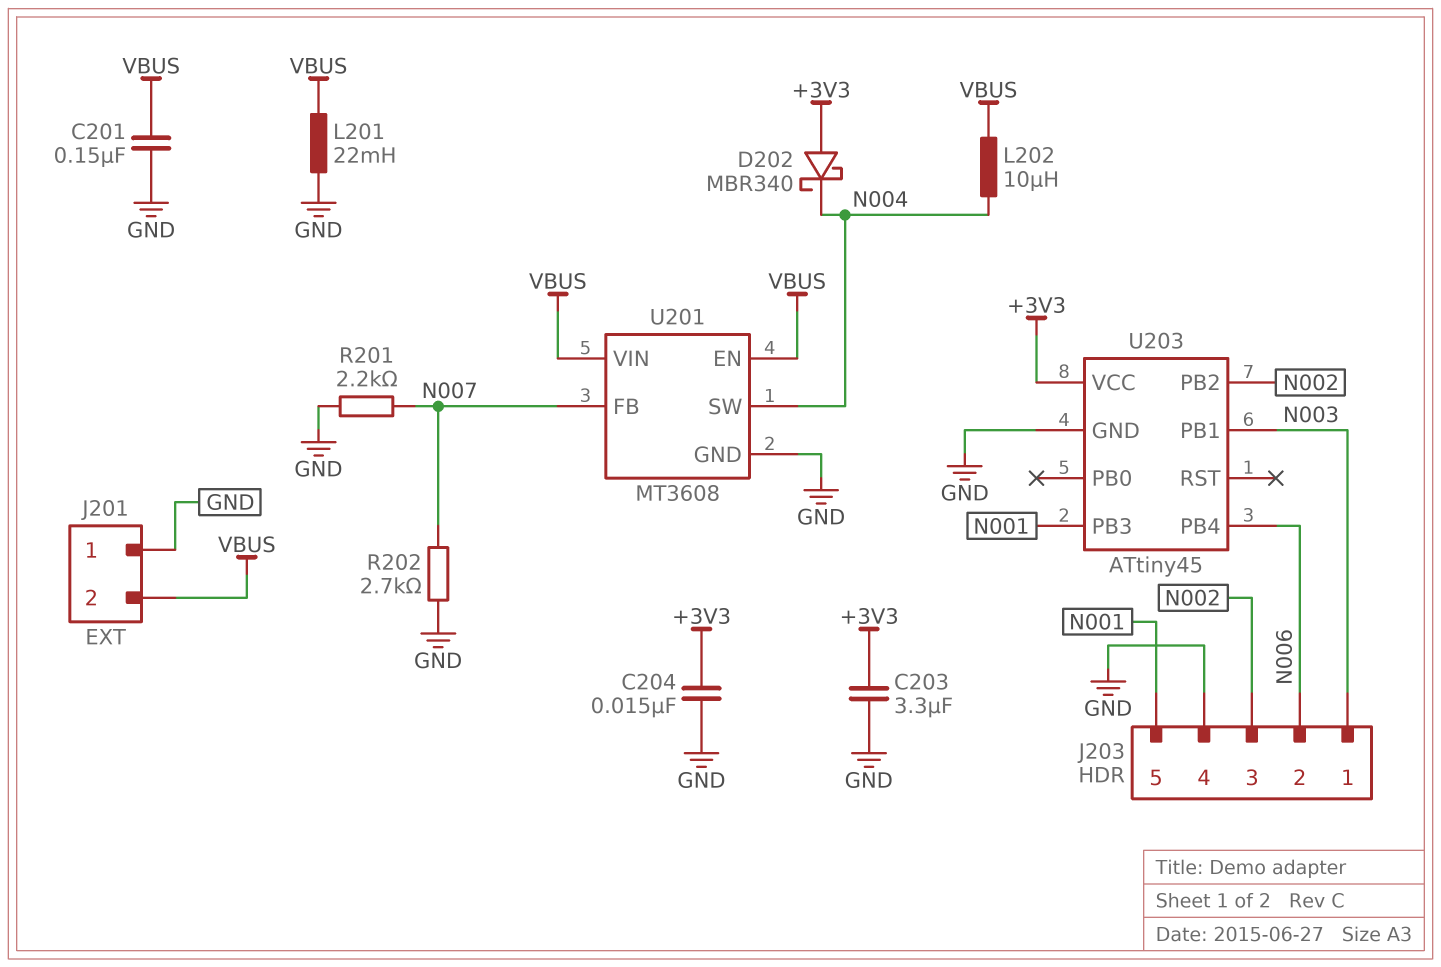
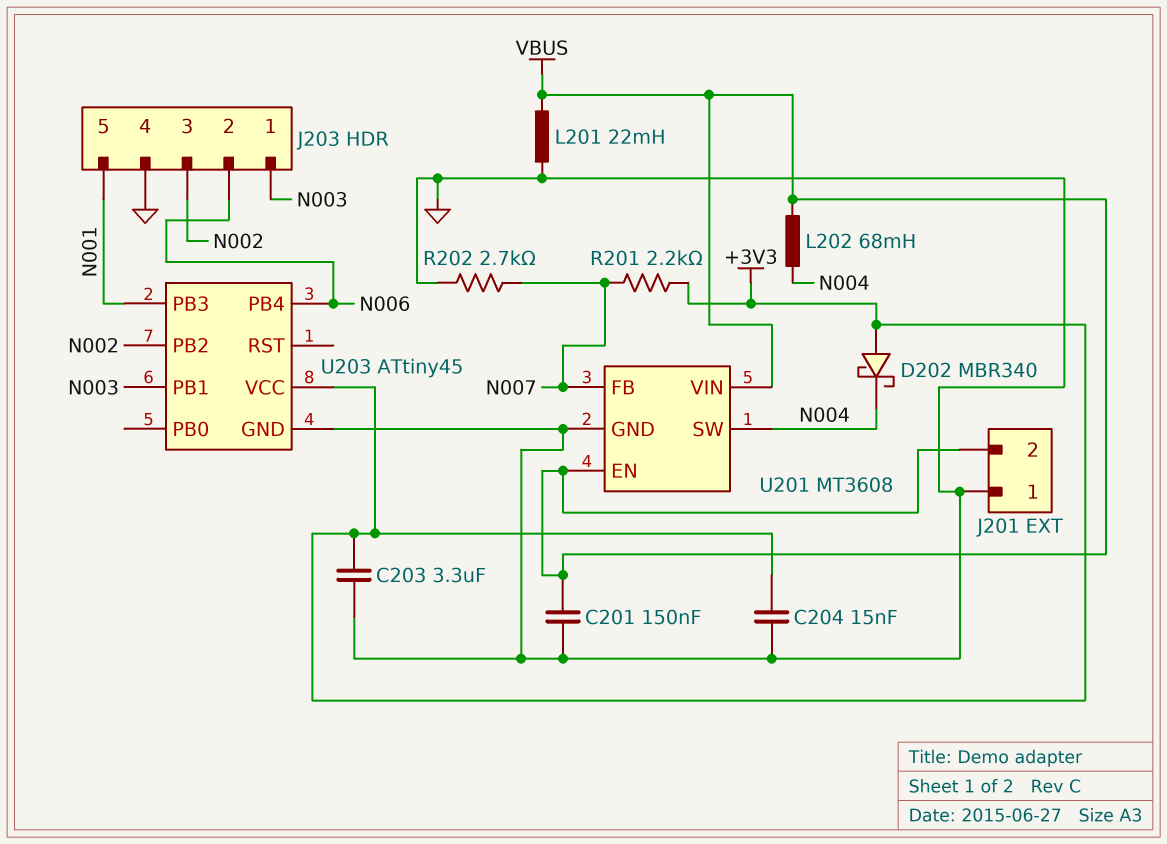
L202: 10uH (N004, VBUS) -> 68mH (N004, VBUS)
R201: 2.2k (GND, N007) -> 2.2k (+3V3, N007)

